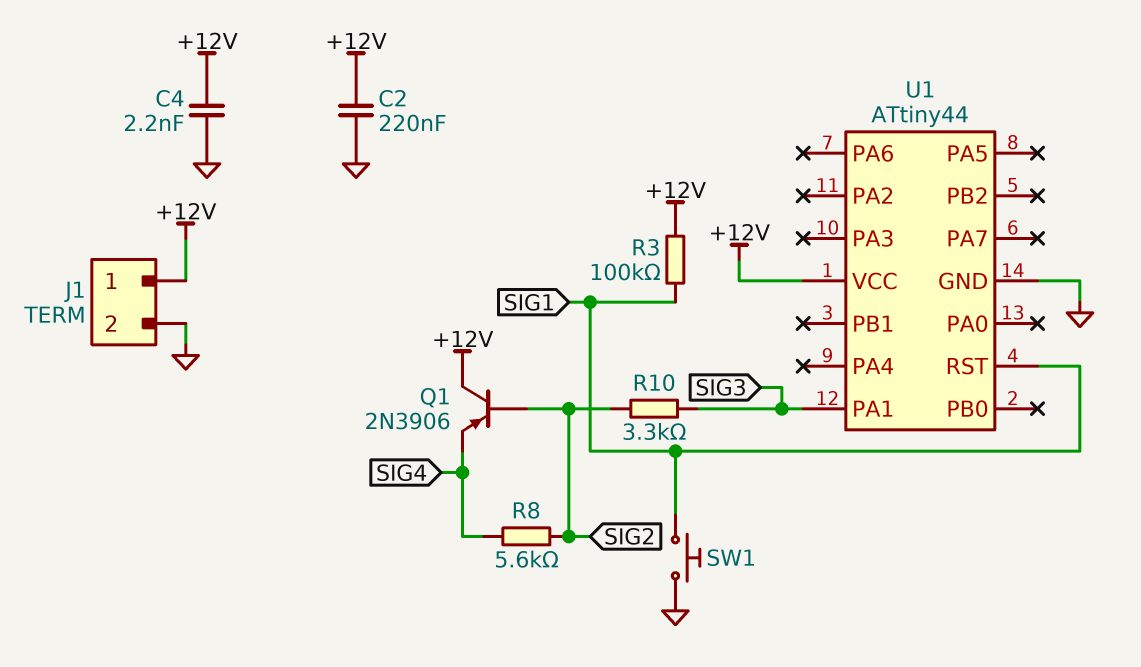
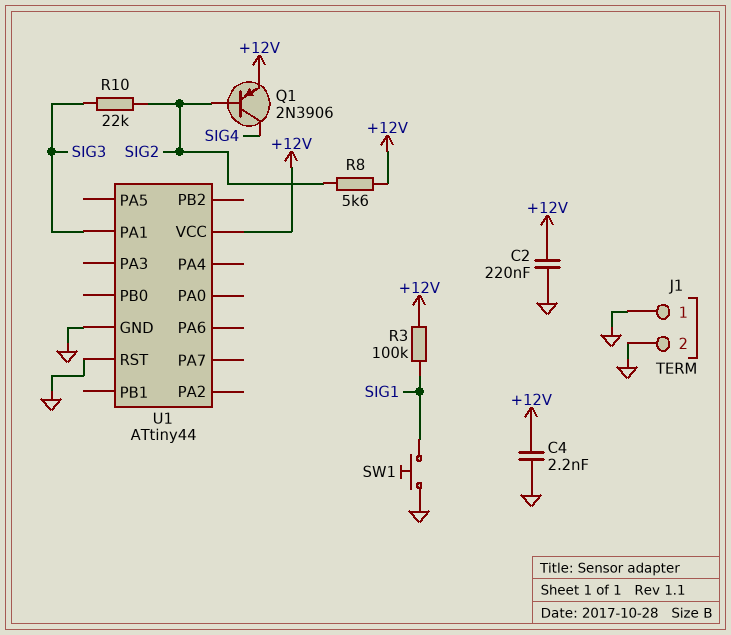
J1 pin 1: +12V -> GND
Q1: PNP 2N3906 (B SIG2, C +12V, E SIG4) -> PNP 2N3906 (B SIG2, C SIG4, E +12V)
R8: 5.6k (SIG2, SIG4) -> 5.6k (+12V, SIG2)
R10: 3.3k (SIG2, SIG3) -> 22k (SIG2, SIG3)
U1 pin RST: SIG1 -> GND

